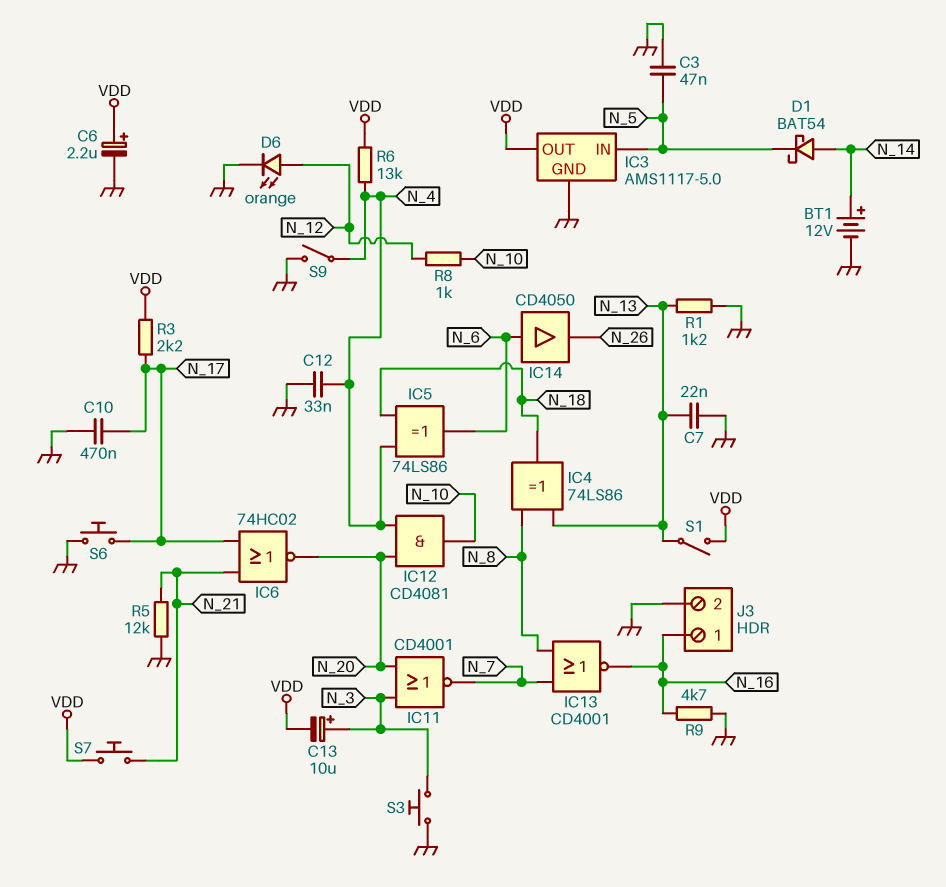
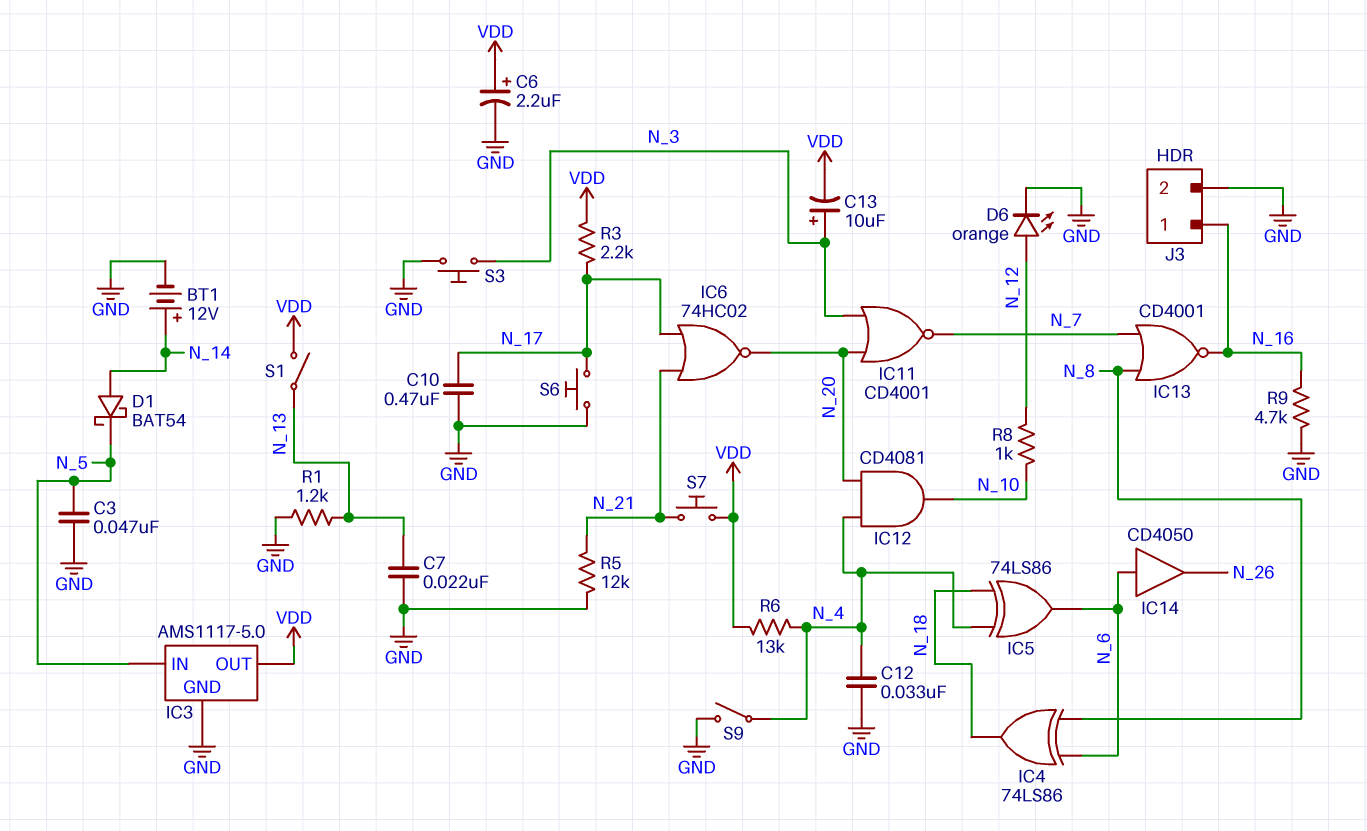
IC4: XOR 74LS86 (in N_8, in N_13, out N_18) -> XOR 74LS86 (in N_6, in N_8, out N_18)

